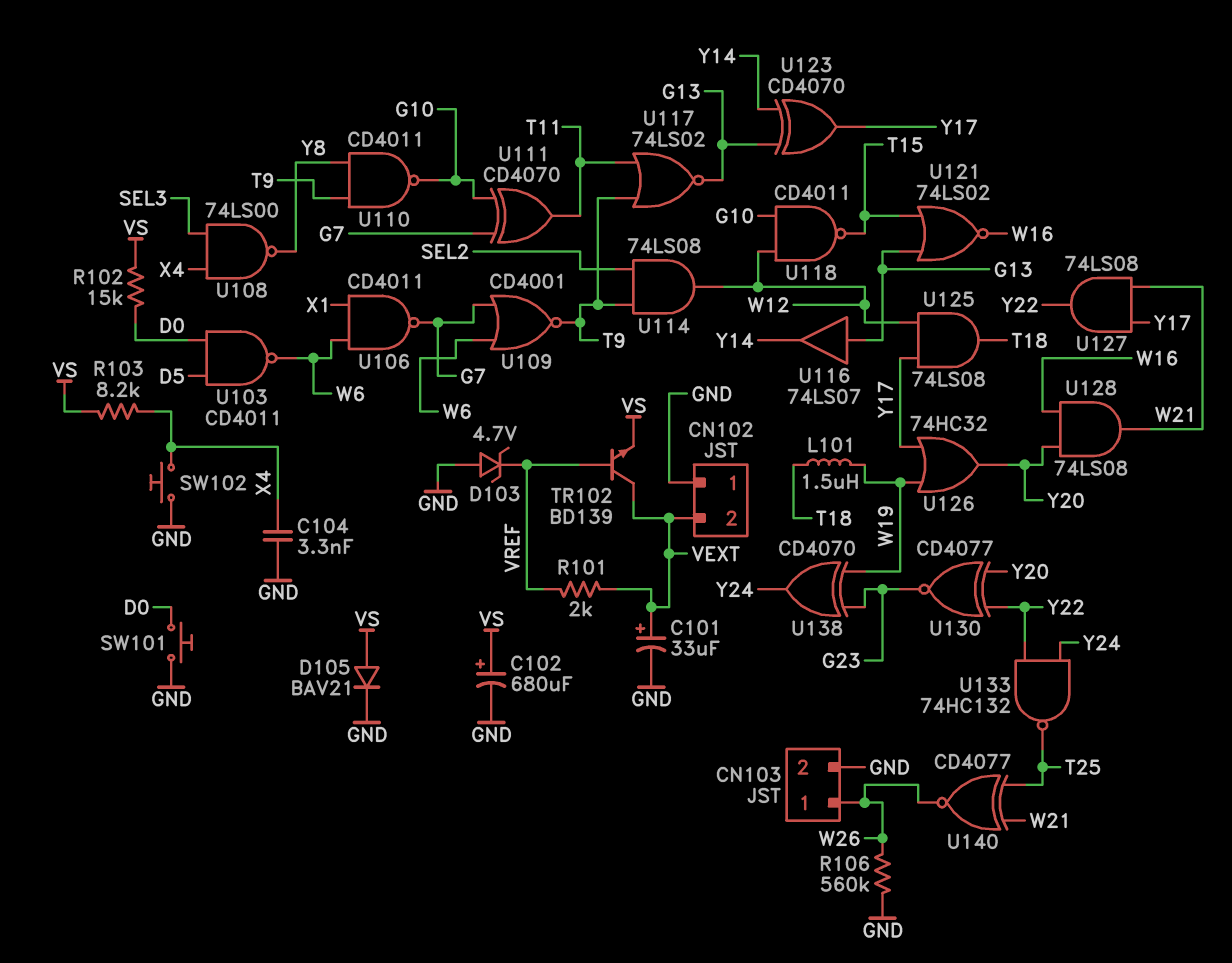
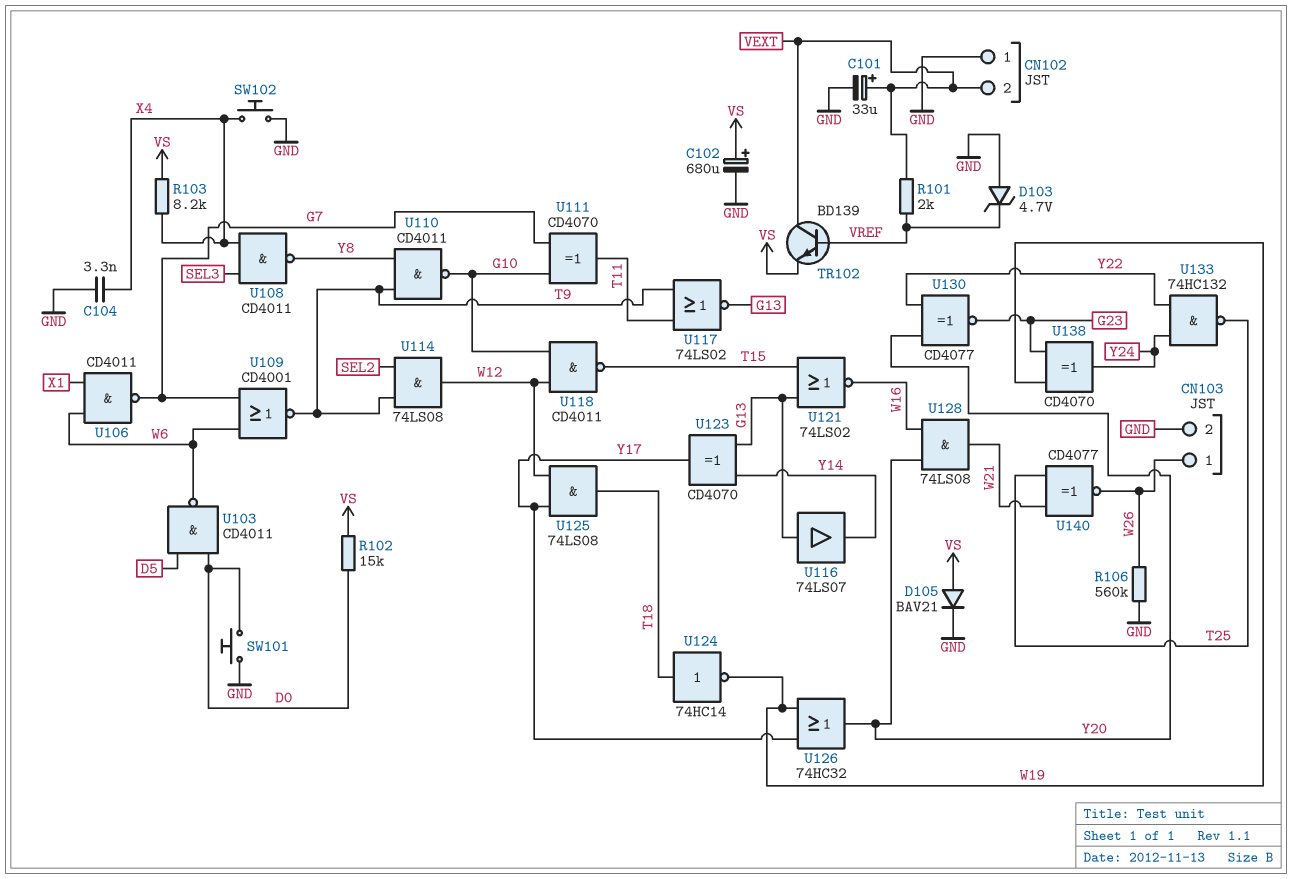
L101: 1.5uH (T18, W19) -> none
U108: NAND 74LS00 (in SEL3, in X4, out Y8) -> NAND CD4011 (in SEL3, in X4, out Y8)
U124: none -> NOT 74HC14 (in T18, out W19)
U127: AND 74LS08 (in W21, in Y17, out Y22) -> none

